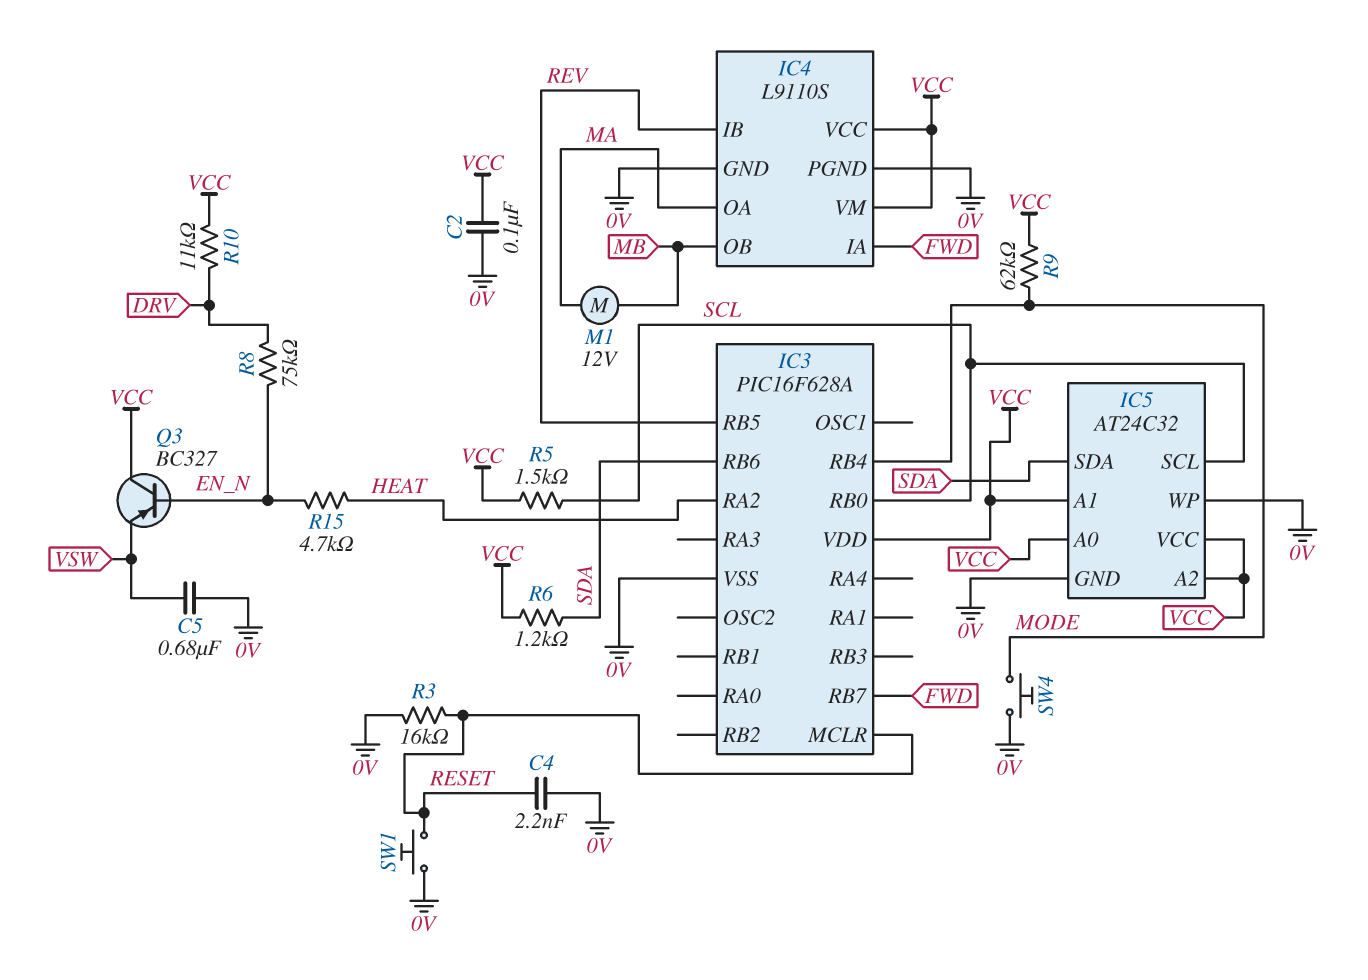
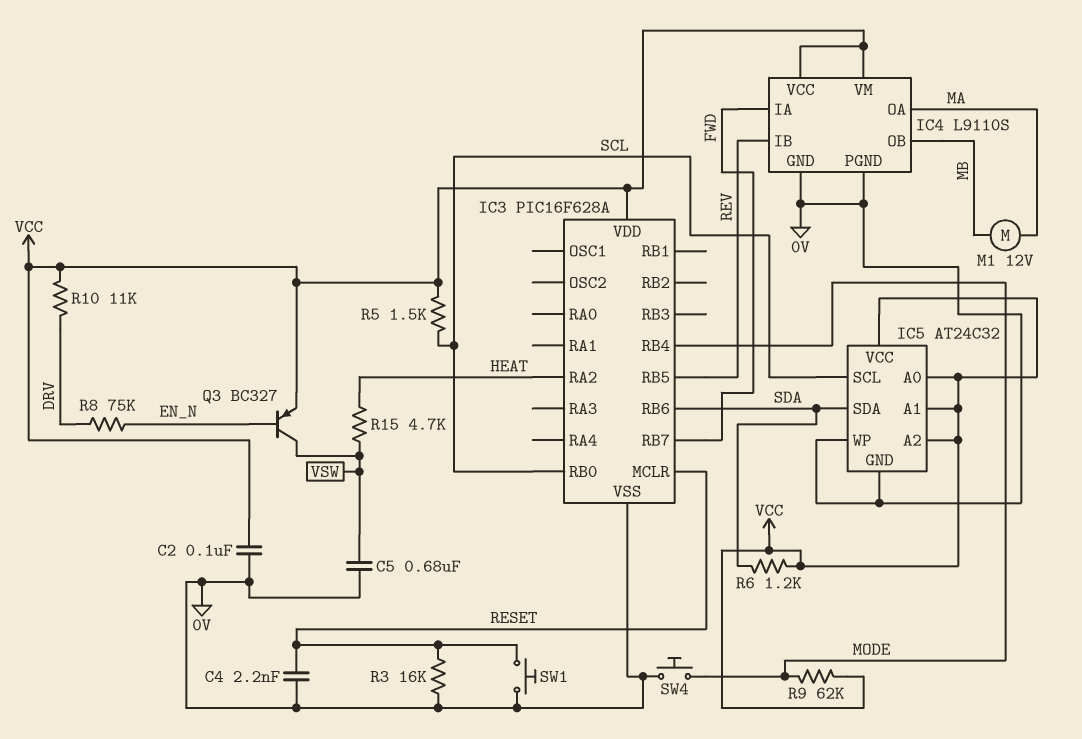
Q3: PNP BC327 (B EN_N, C VCC, E VSW) -> PNP BC327 (B EN_N, C VSW, E VCC)
R15: 4.7k (EN_N, HEAT) -> 4.7k (HEAT, VSW)

